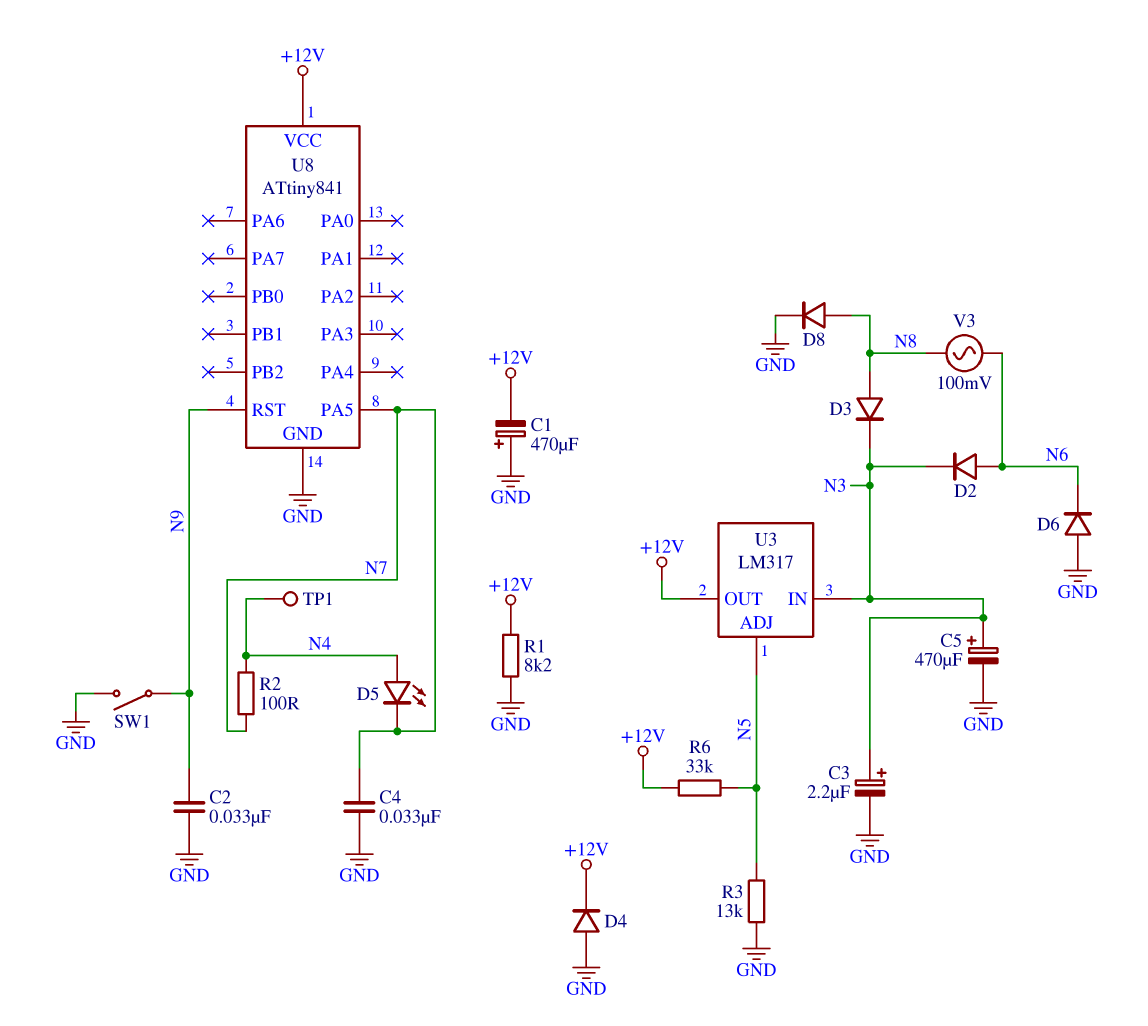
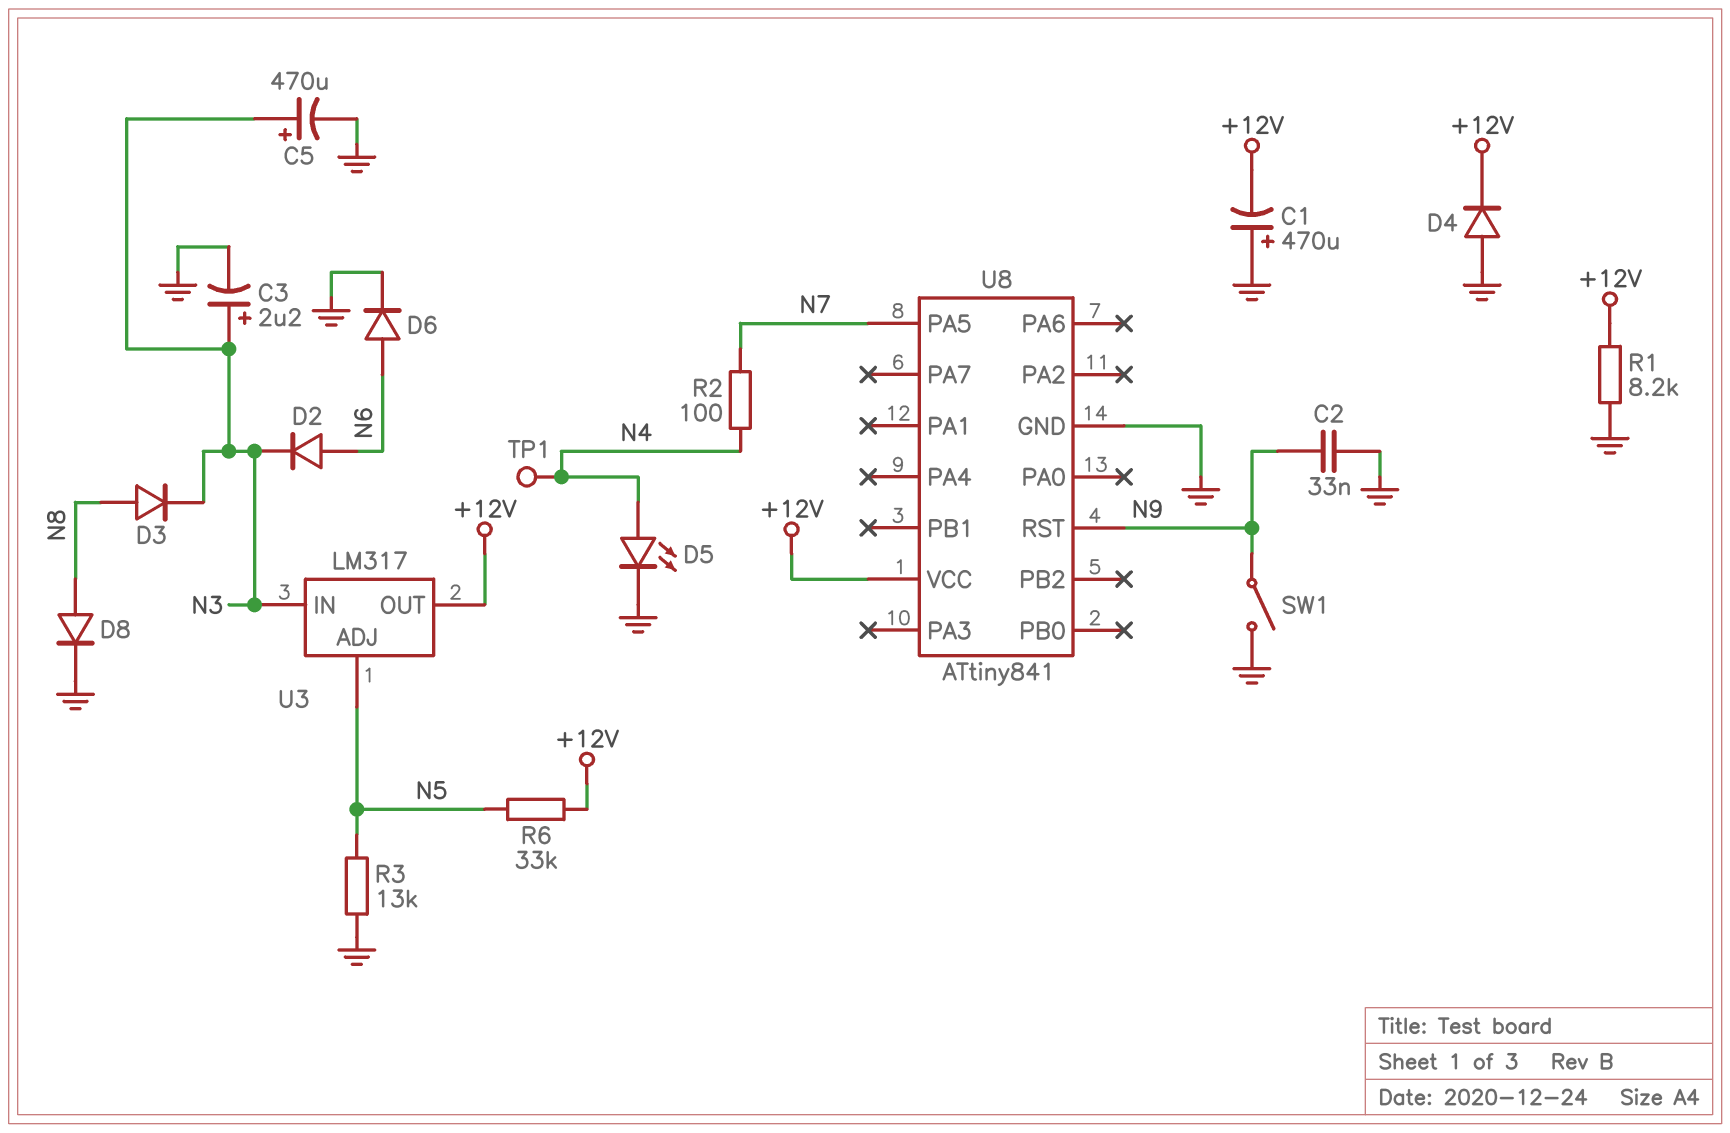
C4: 33nF (GND, N7) -> none
D5: LED (A N4, K N7) -> LED (A N4, K GND)
D6: diode (A GND, K N6) -> diode (A N6, K GND)
V3: AC 100mV (N6, N8) -> none

